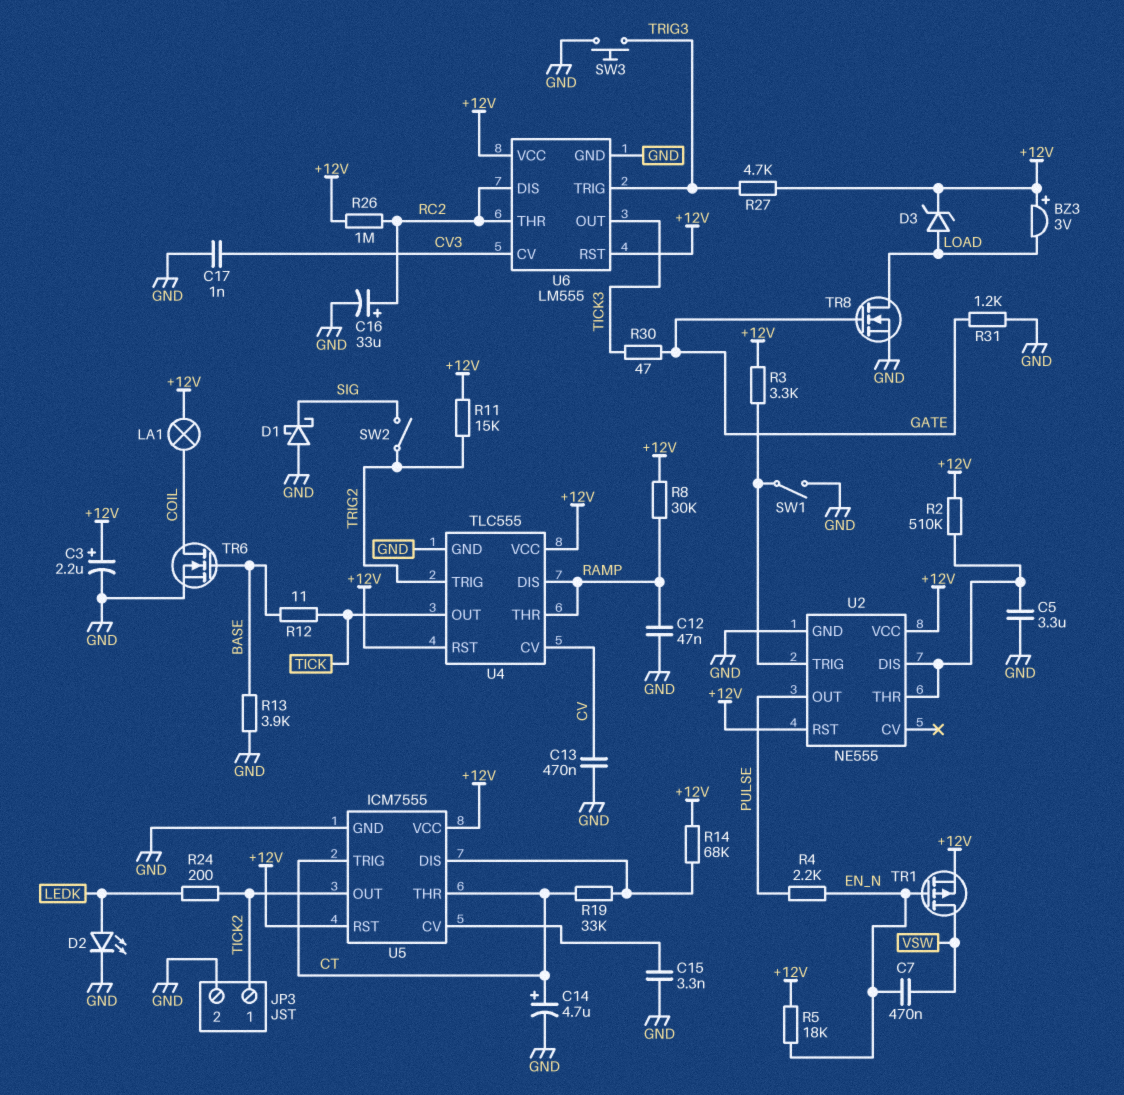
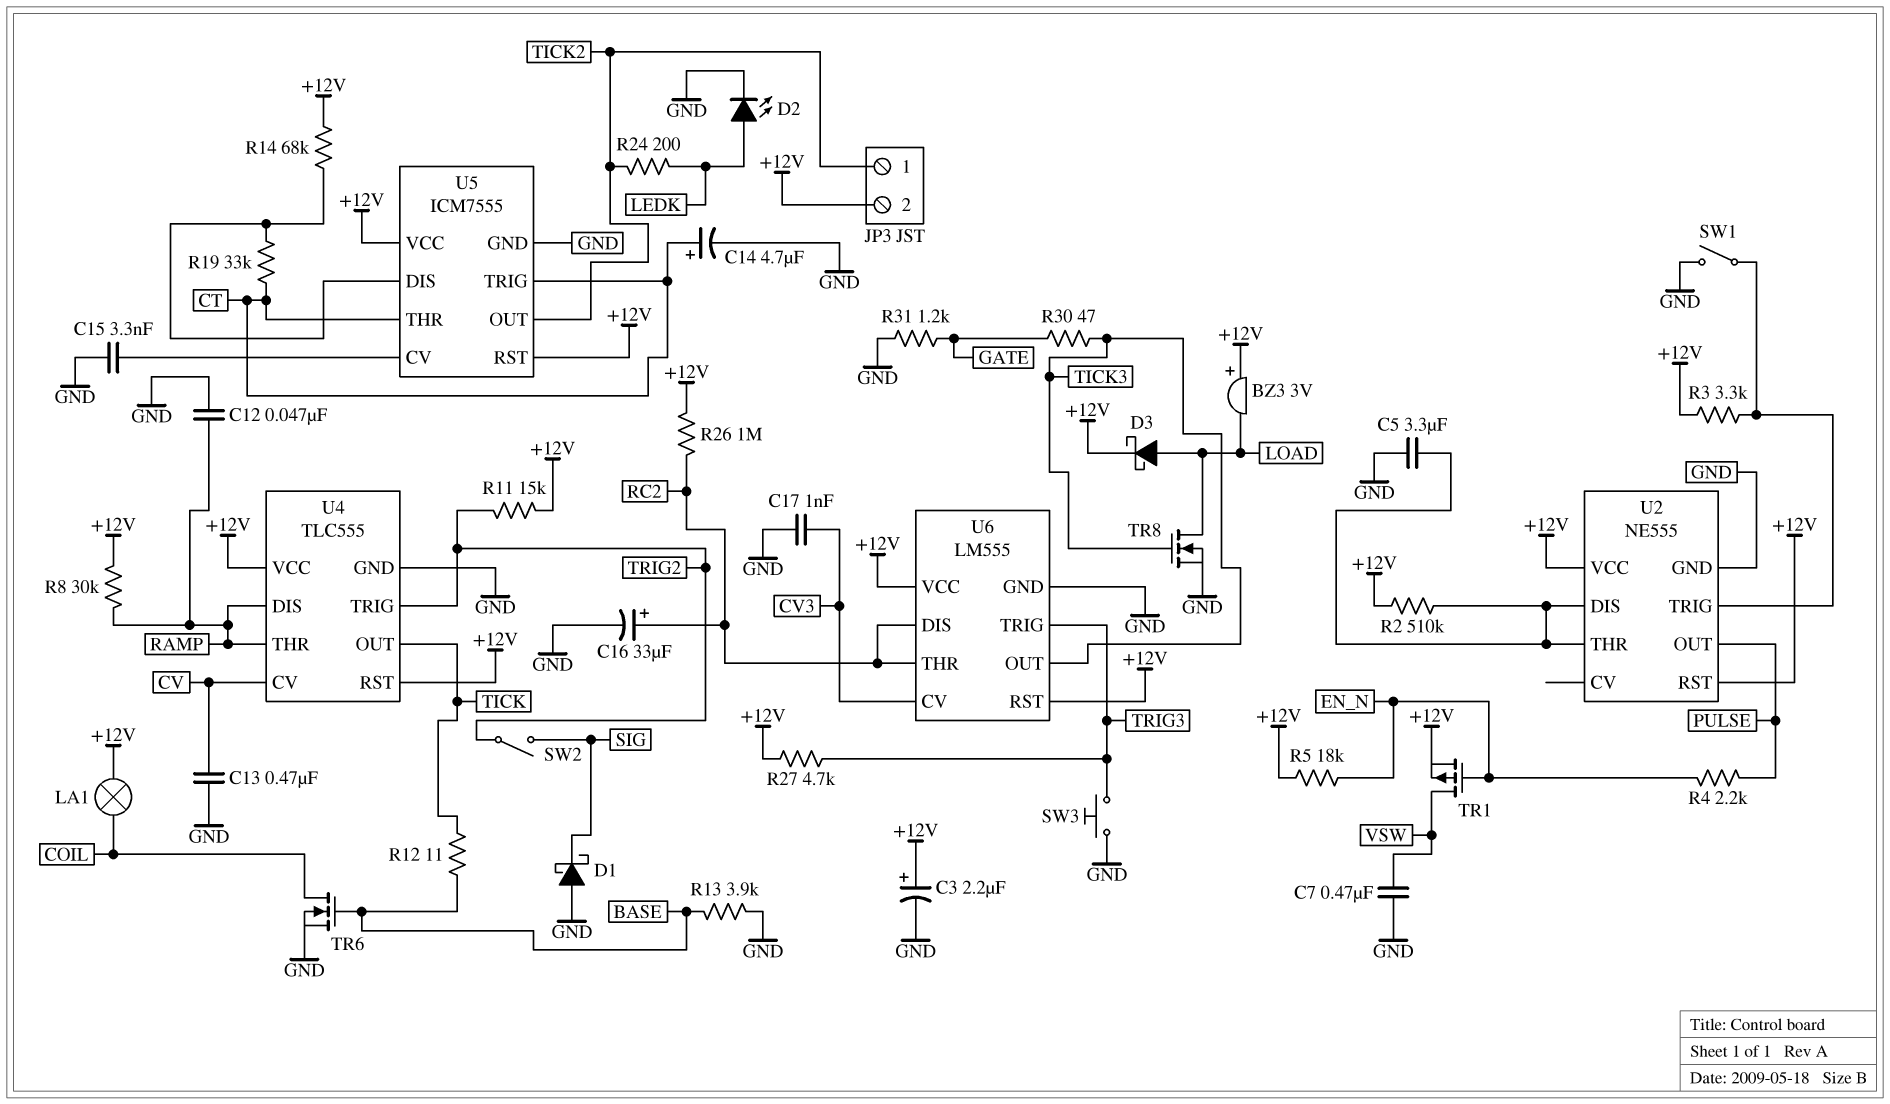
C7: 470nF (EN_N, VSW) -> 470nF (GND, VSW)
D3: zener (A LOAD, K +12V) -> schottky (A LOAD, K +12V)
JP3 pin 2: GND -> +12V
TR8: NMOS (G GATE, D LOAD, S GND) -> NMOS (G TICK3, D LOAD, S GND)

